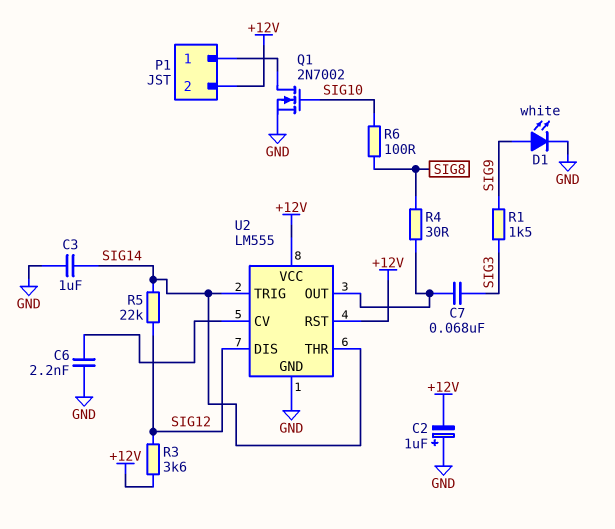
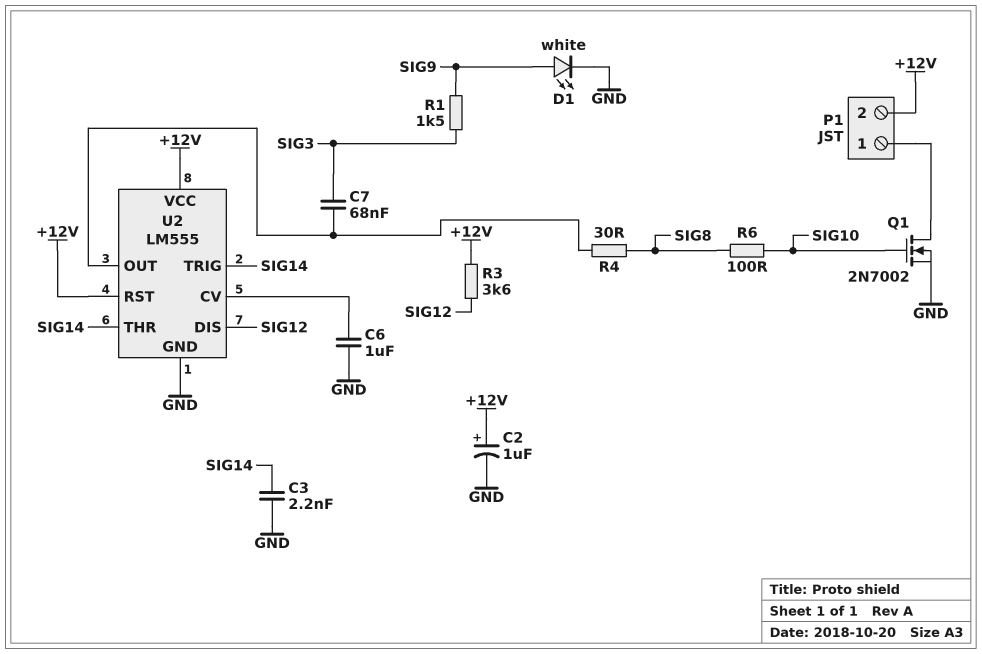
C2: 1uF (plus GND, minus +12V) -> 1uF (plus +12V, minus GND)
C3: 1uF (GND, SIG14) -> 2.2nF (GND, SIG14)
C6: 2.2nF (GND, U2/CV) -> 1uF (GND, U2/CV)
R5: 22k (SIG12, SIG14) -> none

